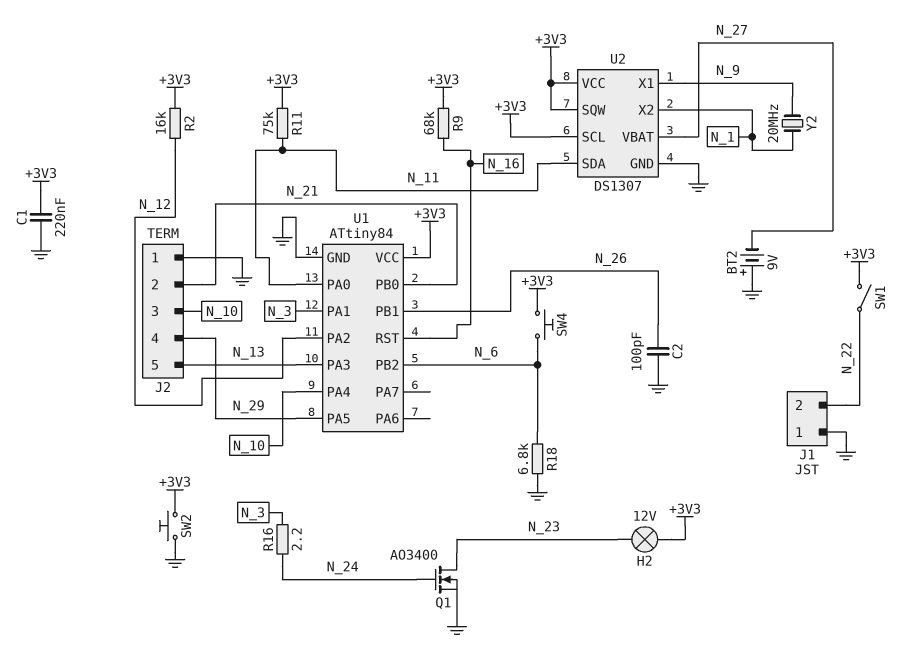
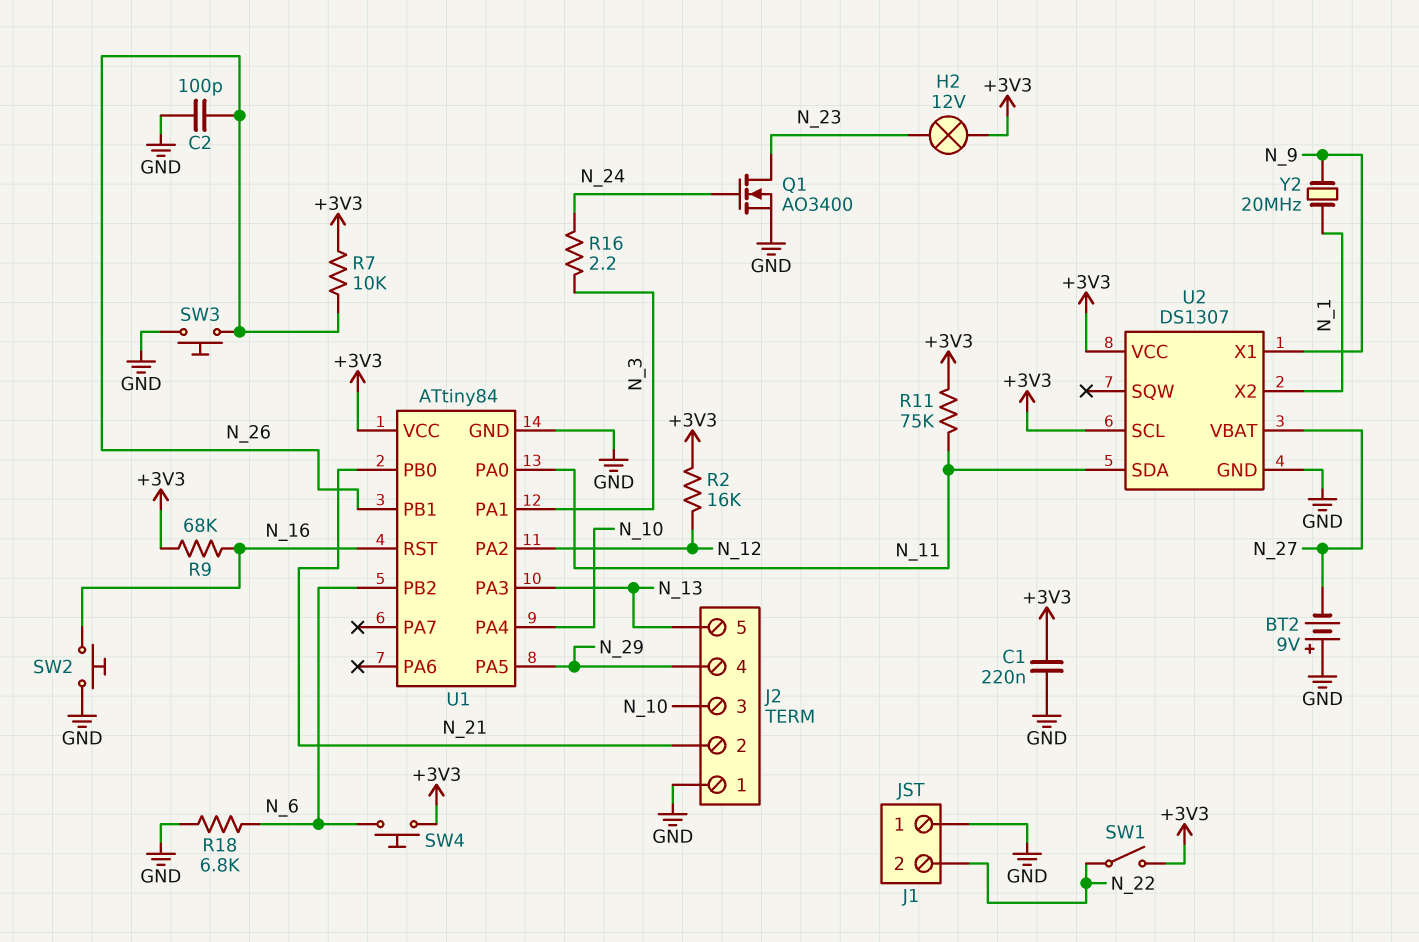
R7: none -> 10k (+3V3, N_26)
SW2: button (+3V3, GND) -> button (GND, N_16)
SW3: none -> button (GND, N_26)
U2 pin SQW: +3V3 -> none

